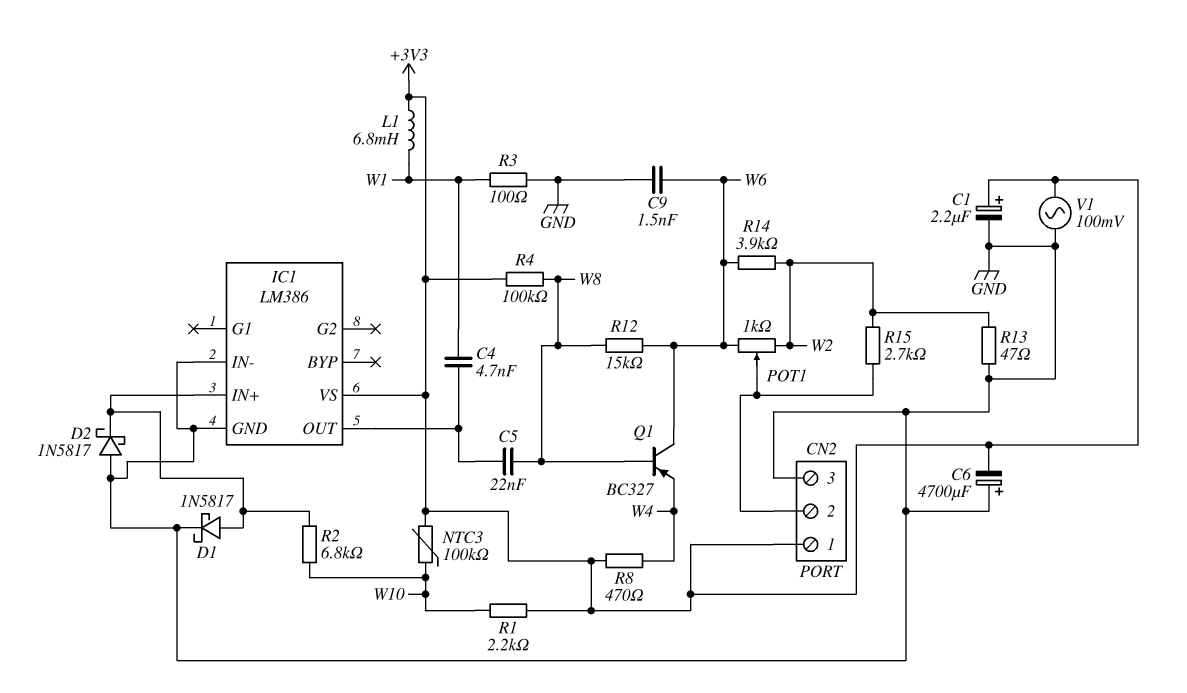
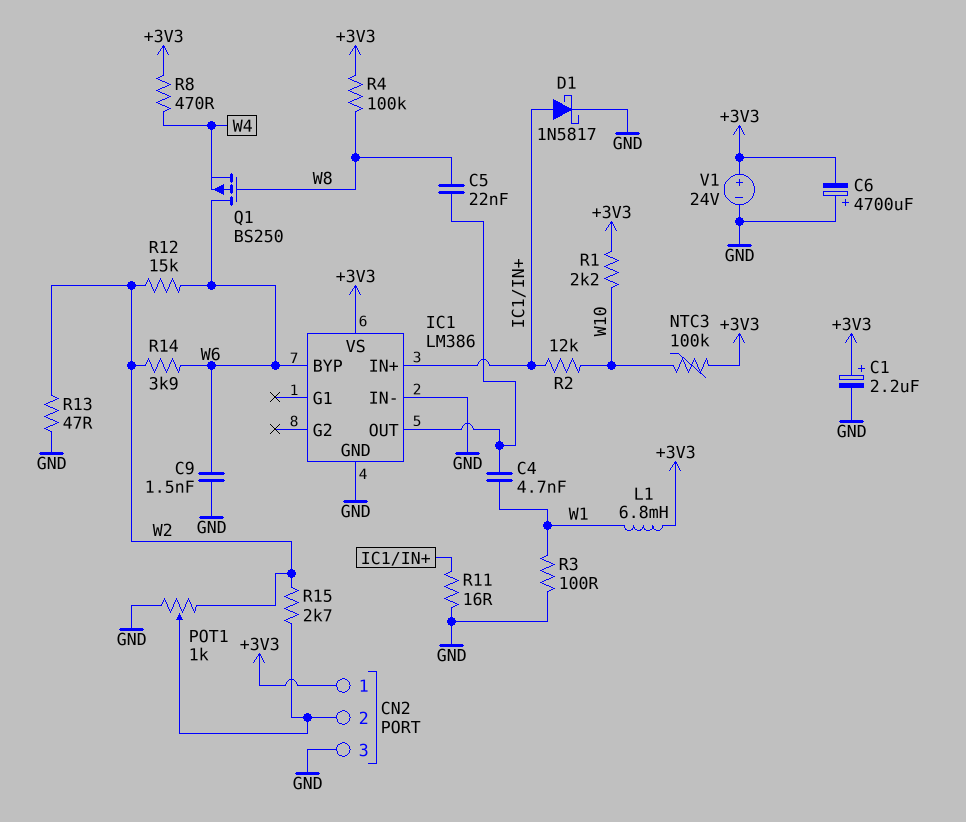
D2: schottky 1N5817 (A GND, K IC1/IN+) -> none
IC1 pin BYP: none -> W6
POT1: 1k (W2, W6, wiper CN2/2) -> 1k (GND, W2, wiper CN2/2)
Q1: PNP BC327 (B W8, C W6, E W4) -> PMOS BS250 (G W8, D W6, S W4)
R2: 6.8k (IC1/IN+, W10) -> 12k (IC1/IN+, W10)
R11: none -> 16 (GND, IC1/IN+)
R12: 15k (W6, W8) -> 15k (W2, W6)
V1: AC 100mV (+3V3, GND) -> 24V (plus +3V3, minus GND)

